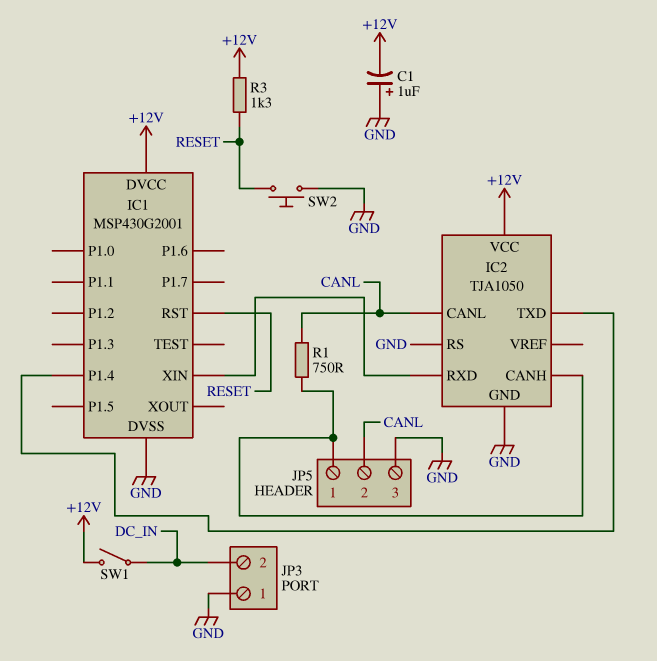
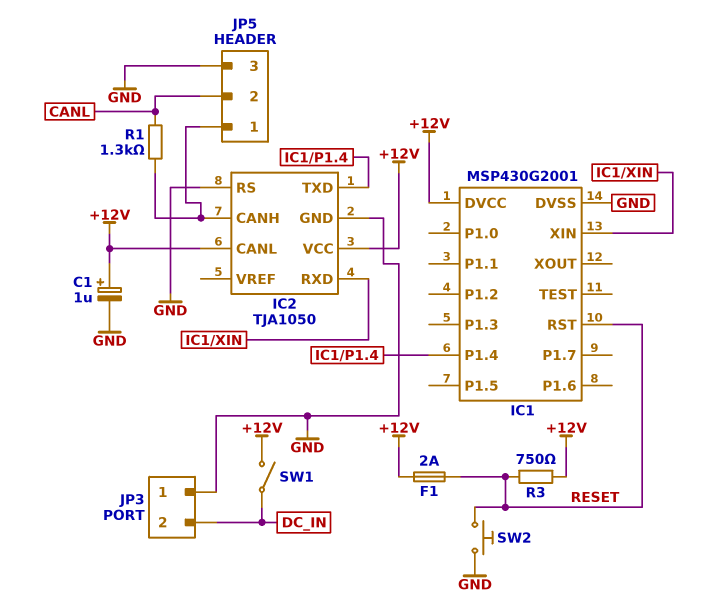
C1: 1uF (plus GND, minus +12V) -> 1uF (plus +12V, minus GND)
F1: none -> 2A (+12V, RESET)
IC2 pin CANL: CANL -> +12V
R1: 750 (CANL, IC2/CANH) -> 1.3k (CANL, IC2/CANH)
R3: 1.3k (+12V, RESET) -> 750 (+12V, RESET)

